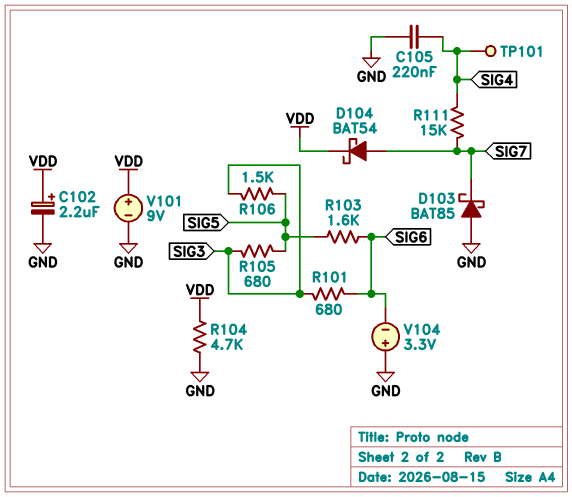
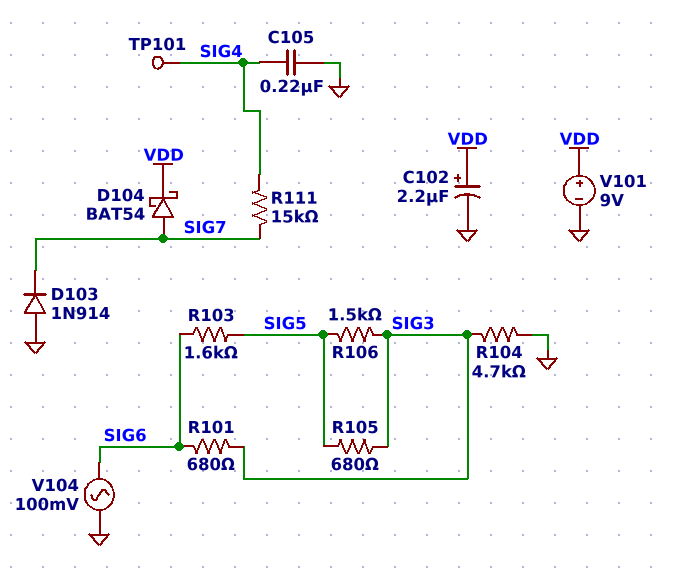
D103: schottky BAT85 (A GND, K SIG7) -> diode 1N914 (A GND, K SIG7)
R104: 4.7k (GND, VDD) -> 4.7k (GND, SIG3)
V104: 3.3V (plus GND, minus SIG6) -> AC 100mV (GND, SIG6)

